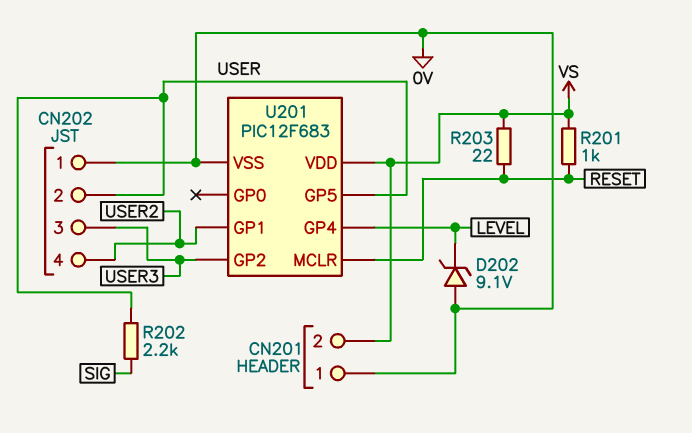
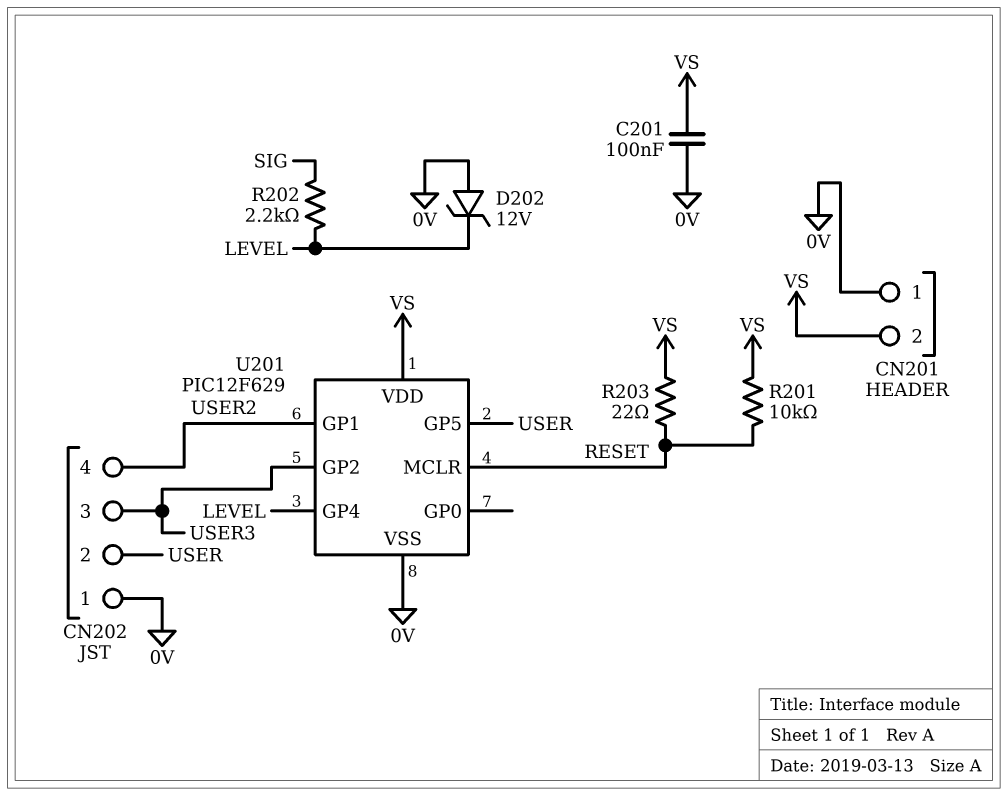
C201: none -> 100nF (0V, VS)
D202: zener 9.1V (A 0V, K LEVEL) -> zener 12V (A 0V, K LEVEL)
R201: 1k (RESET, VS) -> 10k (RESET, VS)
R202: 2.2k (SIG, USER) -> 2.2k (LEVEL, SIG)
U201: PIC12F683 -> PIC12F629

